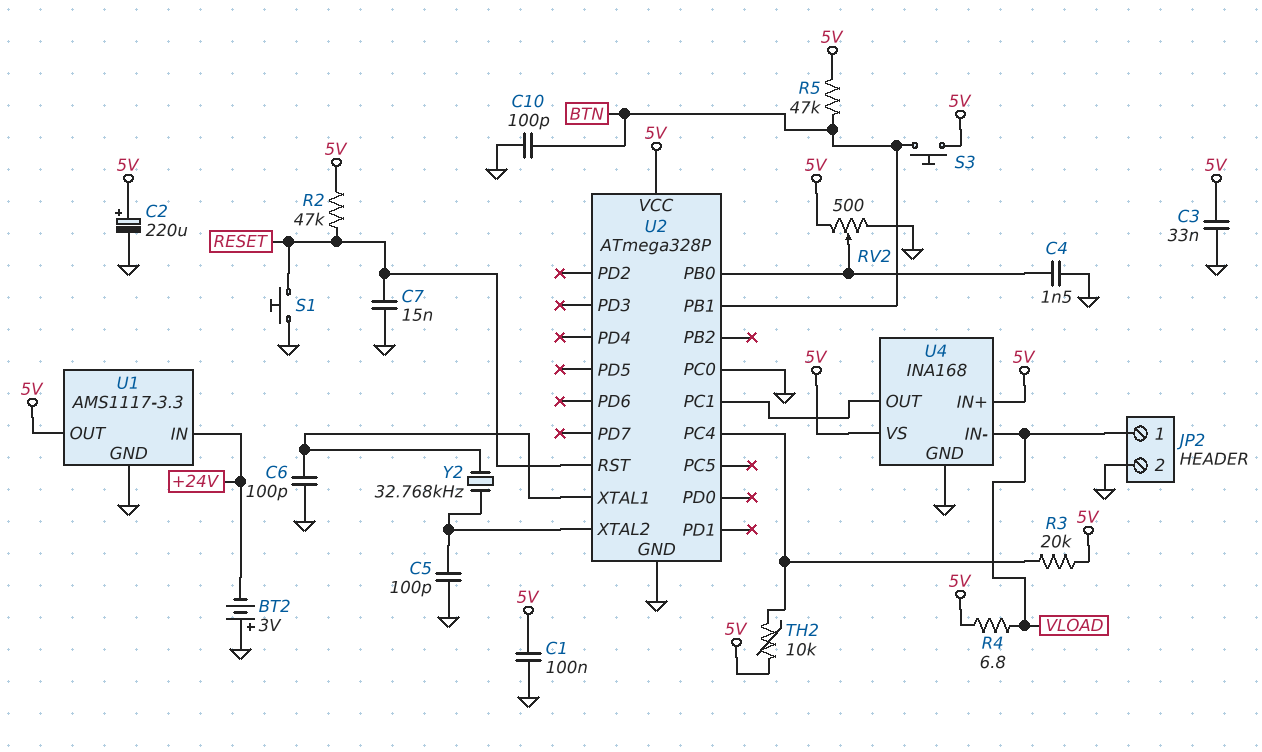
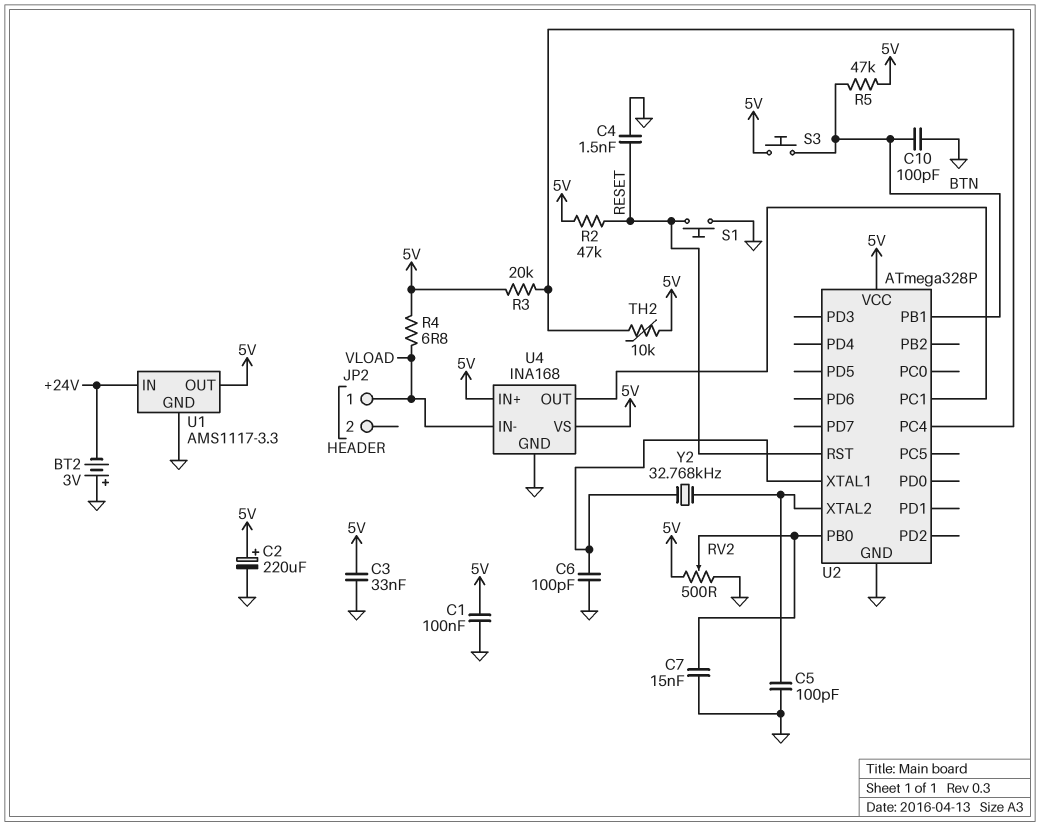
C4: 1.5nF (GND, U2/PB0) -> 1.5nF (GND, RESET)
C7: 15nF (GND, RESET) -> 15nF (GND, U2/PB0)
JP2 pin 2: GND -> none
U2 pin PC0: GND -> none

